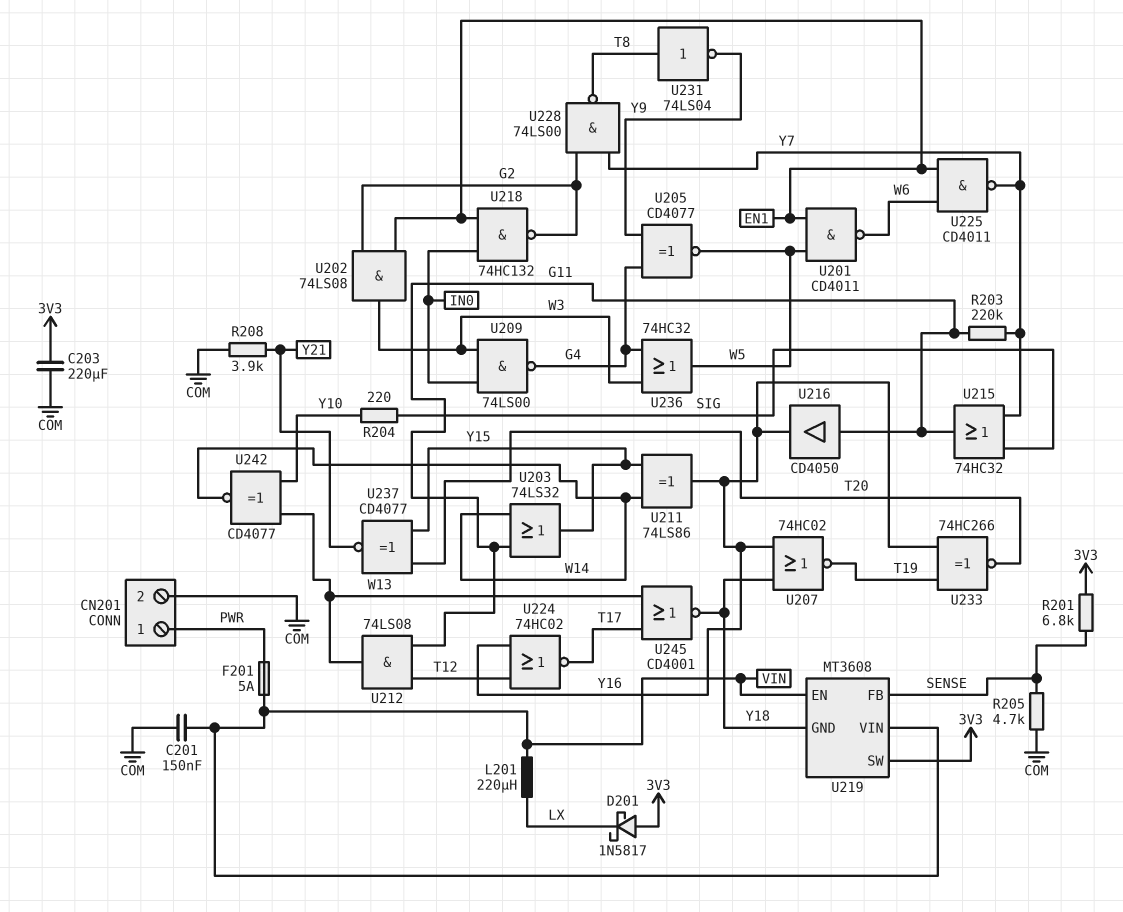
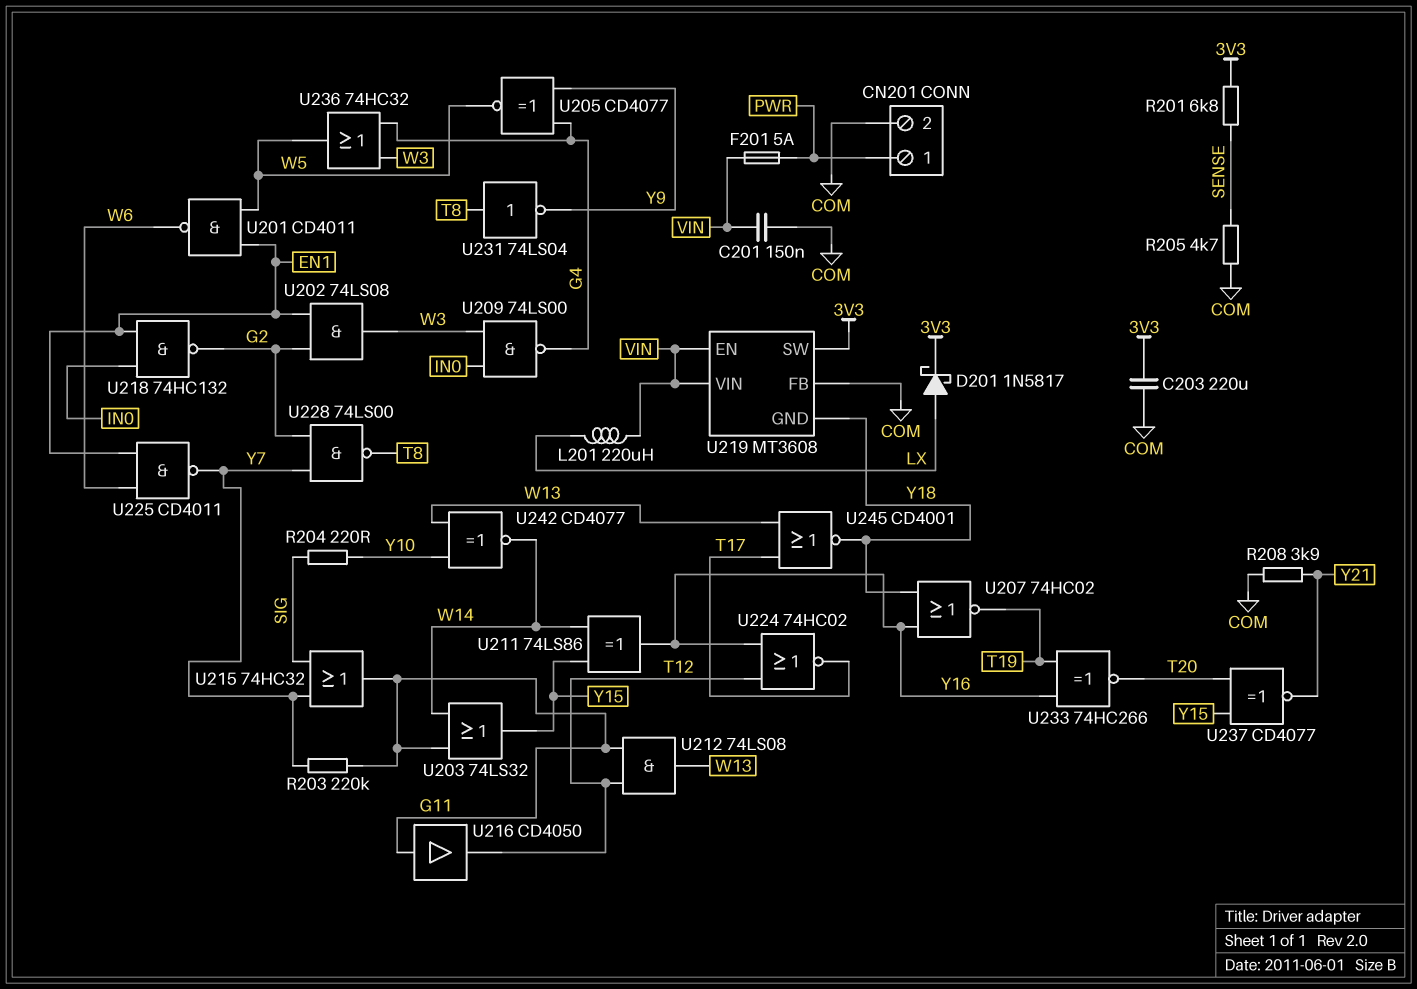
D201: schottky 1N5817 (A 3V3, K LX) -> schottky 1N5817 (A LX, K 3V3)
U216: buffer CD4050 (in G11, out Y16) -> buffer CD4050 (in G11, out T12)
U219 pin FB: SENSE -> COM

